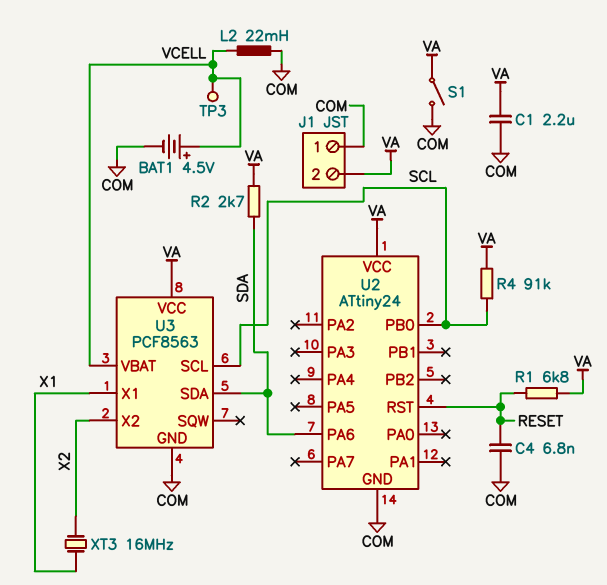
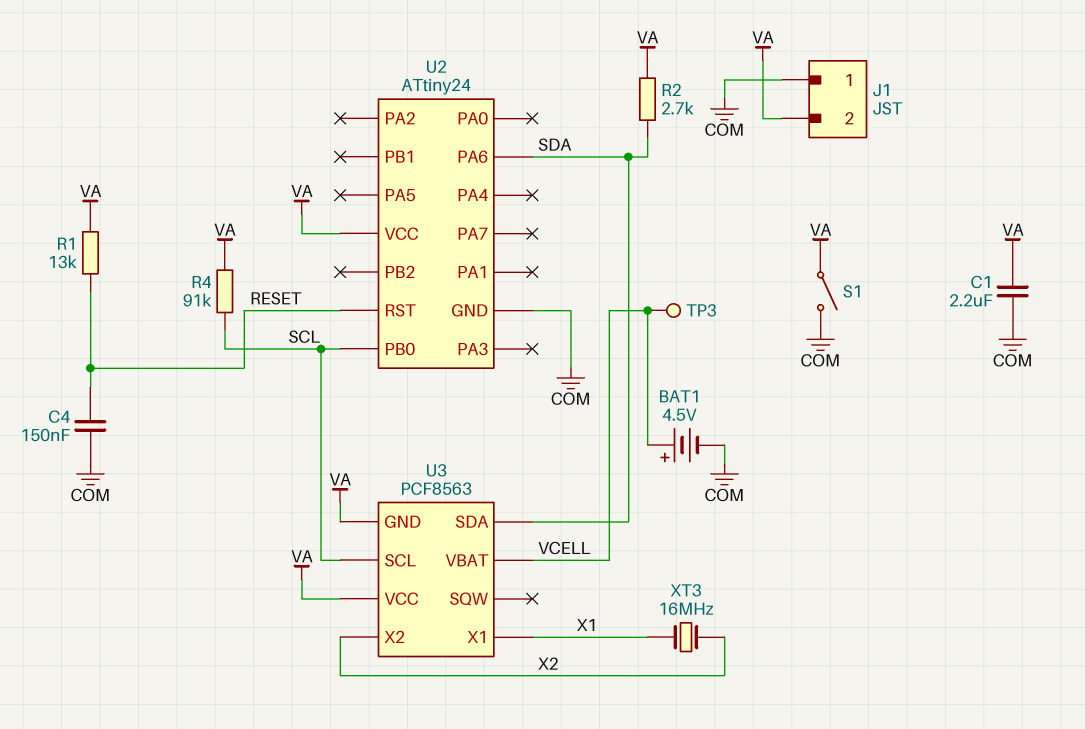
C4: 6.8nF (COM, RESET) -> 150nF (COM, RESET)
L2: 22mH (COM, VCELL) -> none
R1: 6.8k (RESET, VA) -> 13k (RESET, VA)
U3 pin GND: COM -> VA

